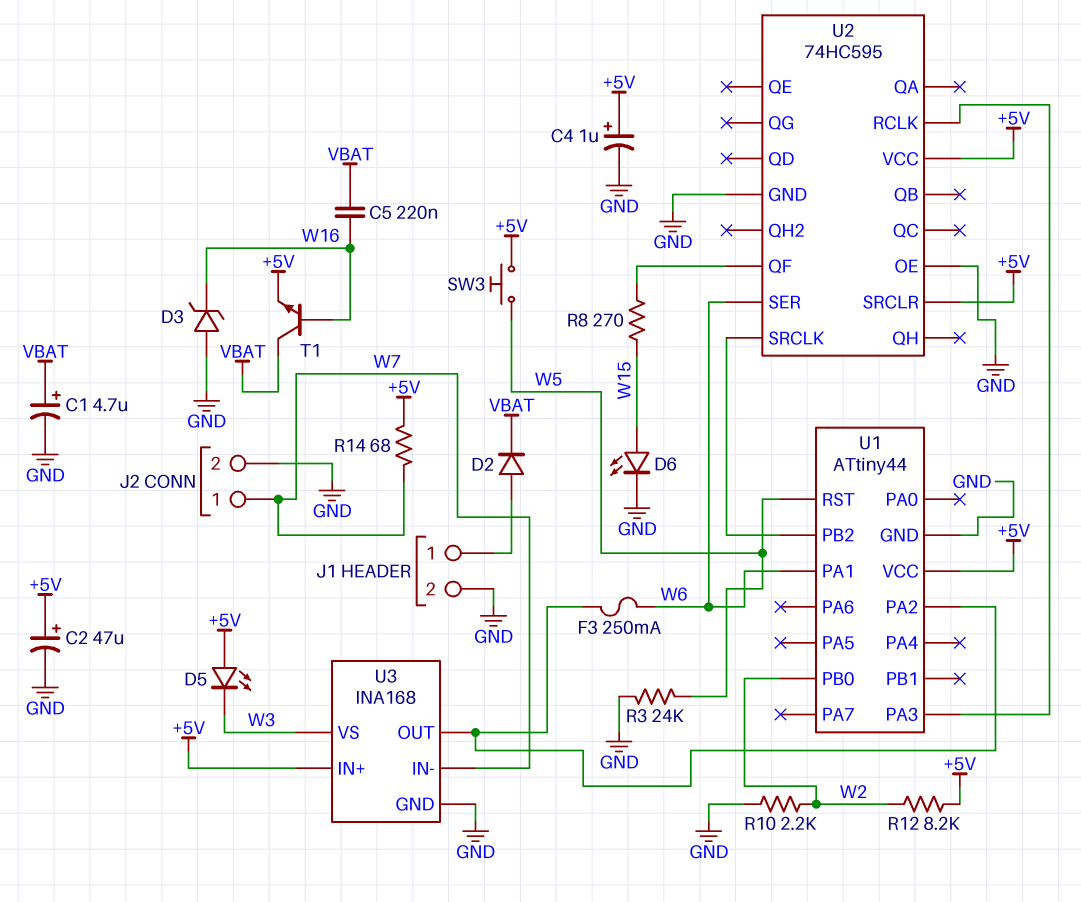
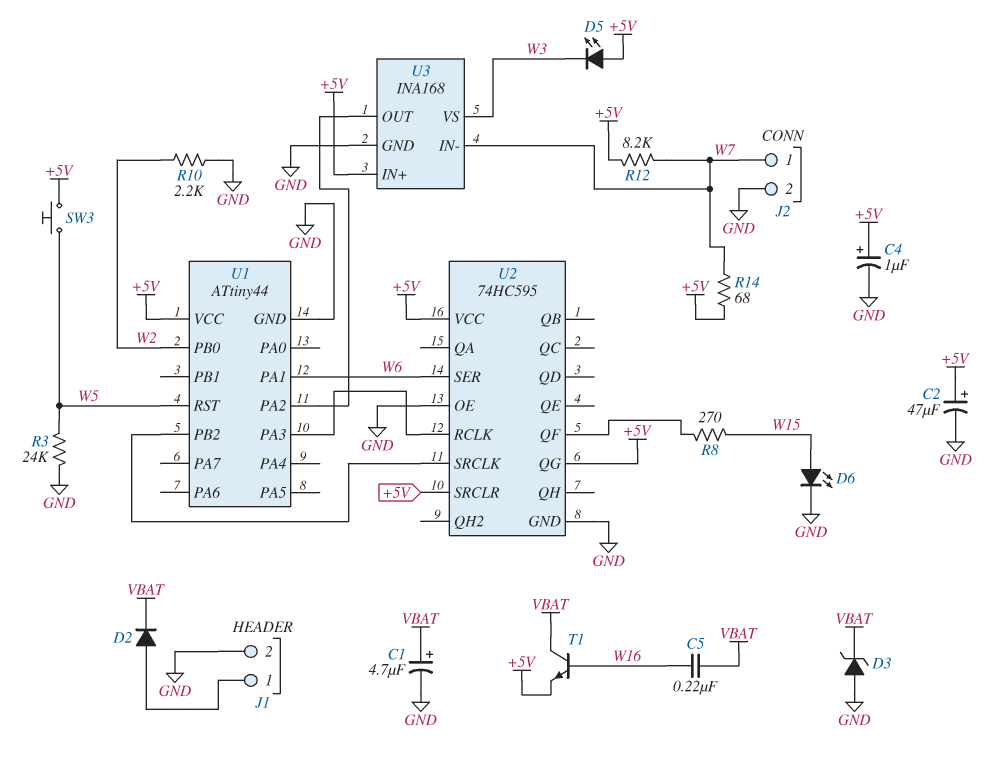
D3: zener (A GND, K W16) -> zener (A GND, K VBAT)
F3: 250mA (U1/PA2, W6) -> none
R12: 8.2k (+5V, W2) -> 8.2k (+5V, W7)
U2 pin QG: none -> +5V

